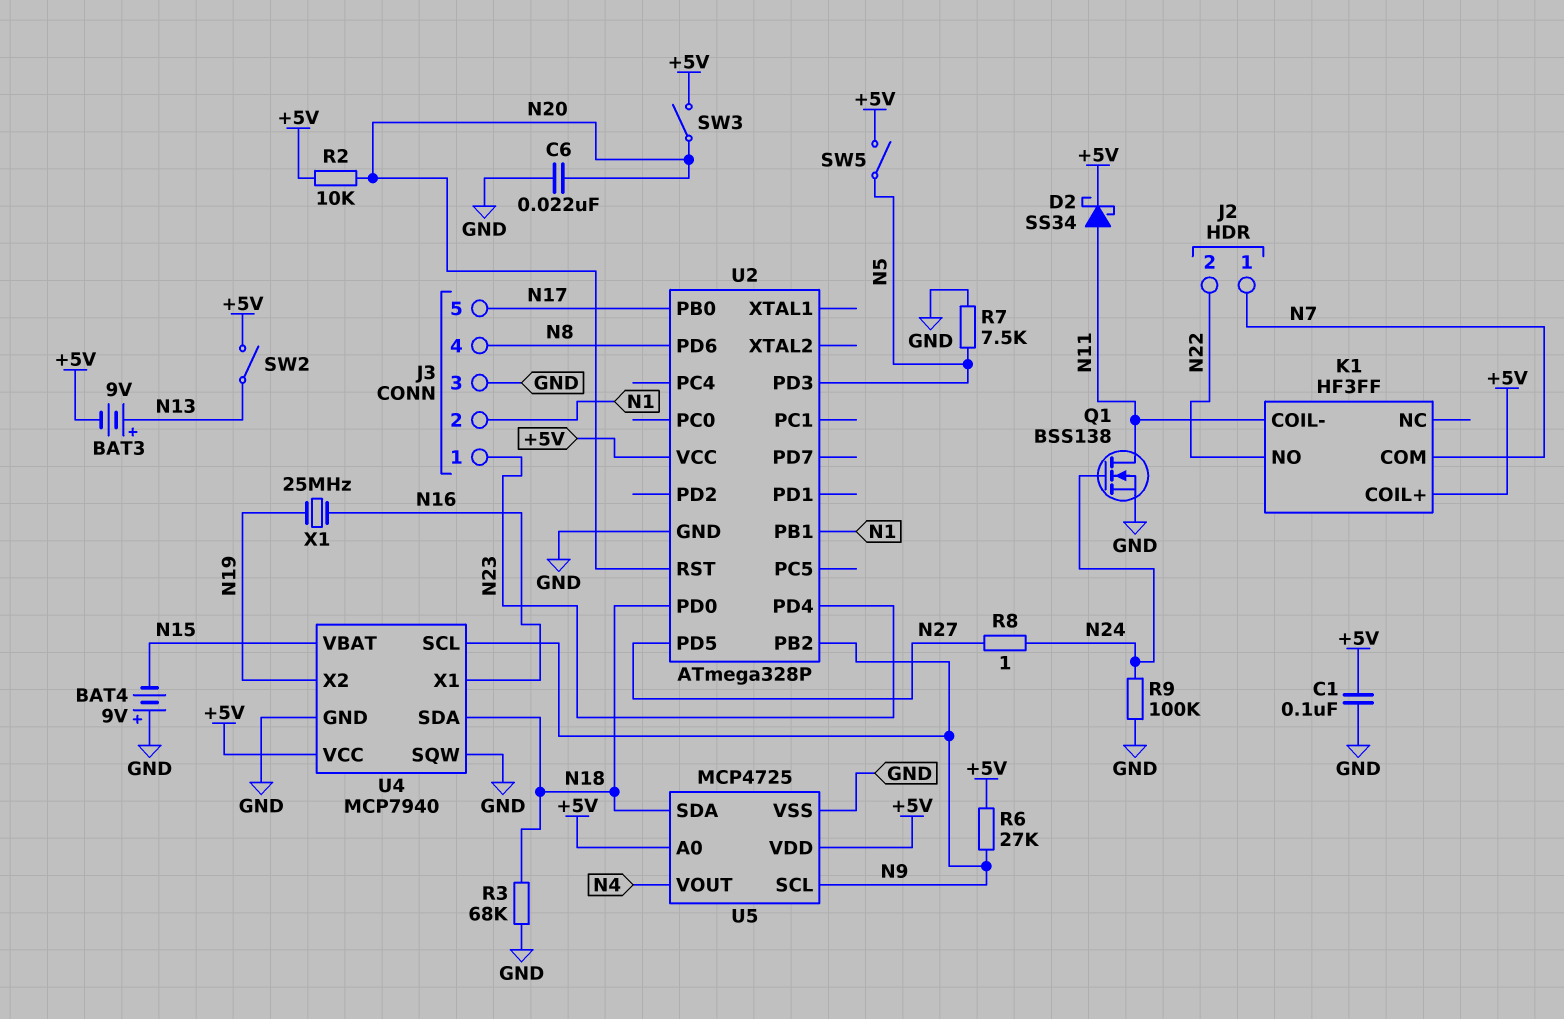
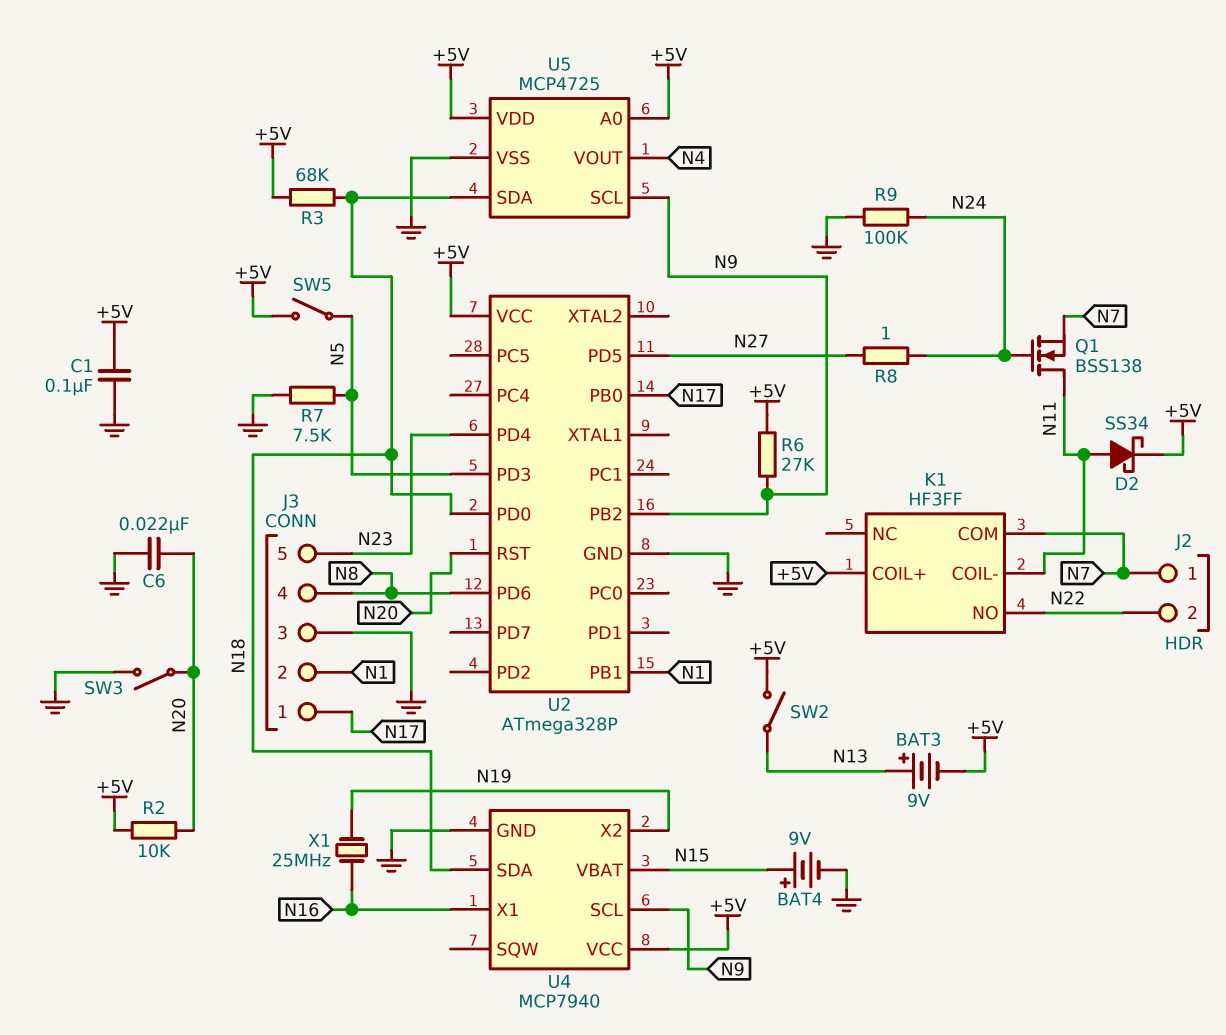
BAT4: 9V (plus GND, minus N15) -> 9V (plus N15, minus GND)
J3 pin 1: N23 -> N17
J3 pin 5: N17 -> N23
Q1: NMOS BSS138 (G N24, D N11, S GND) -> NMOS BSS138 (G N24, D N11, S N7)
R3: 68k (GND, N18) -> 68k (+5V, N18)
SW3: switch (+5V, N20) -> switch (GND, N20)
U4 pin SQW: GND -> none

